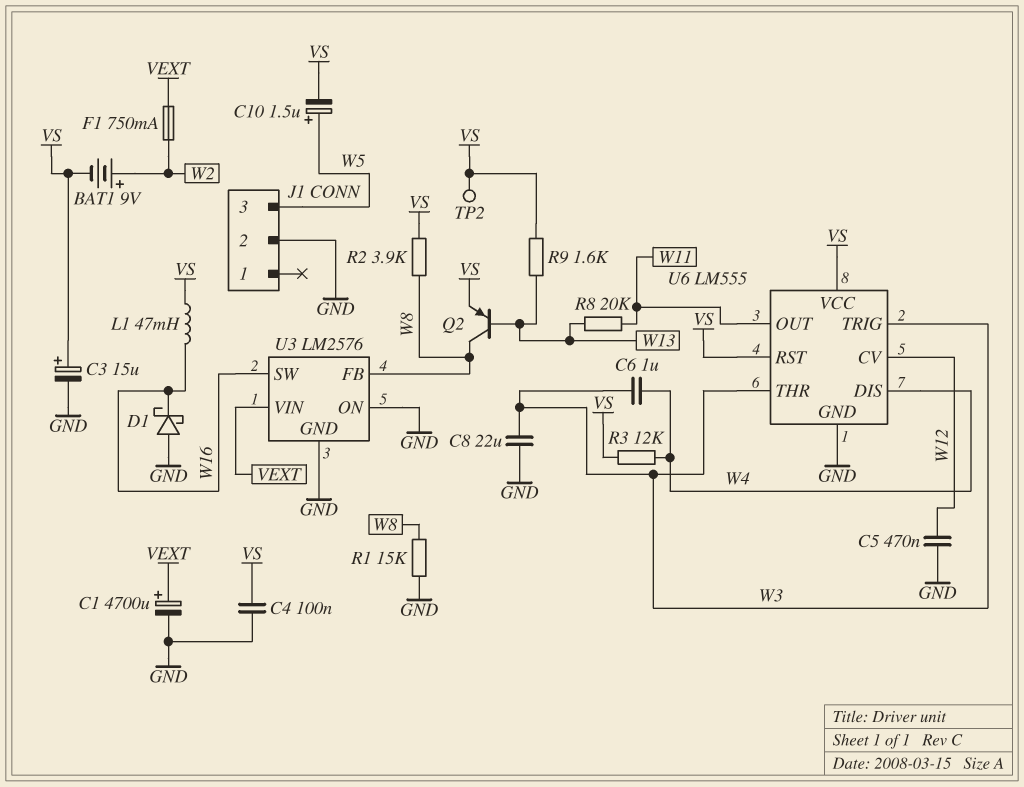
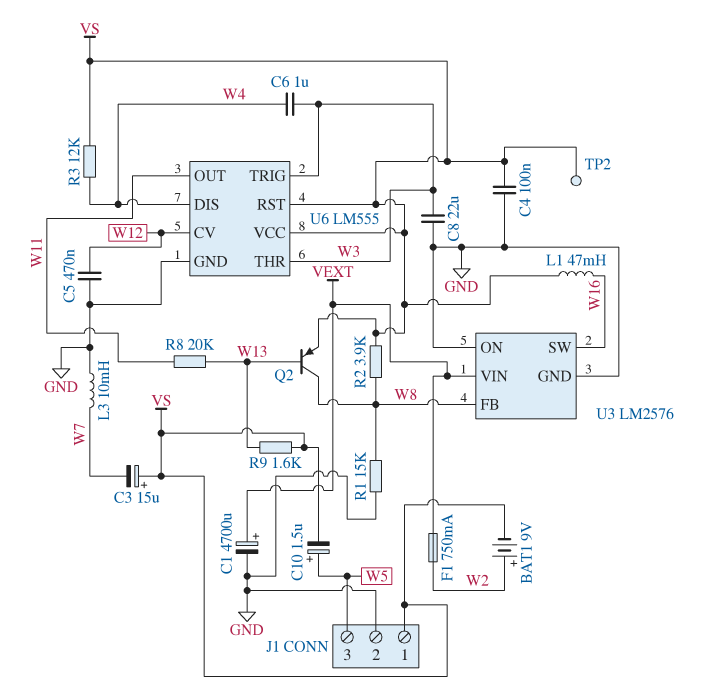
C3: 15uF (plus VS, minus GND) -> 15uF (plus VS, minus W7)
D1: schottky (A GND, K W16) -> none
J1 pin 1: none -> VS
L3: none -> 10mH (GND, W7)

